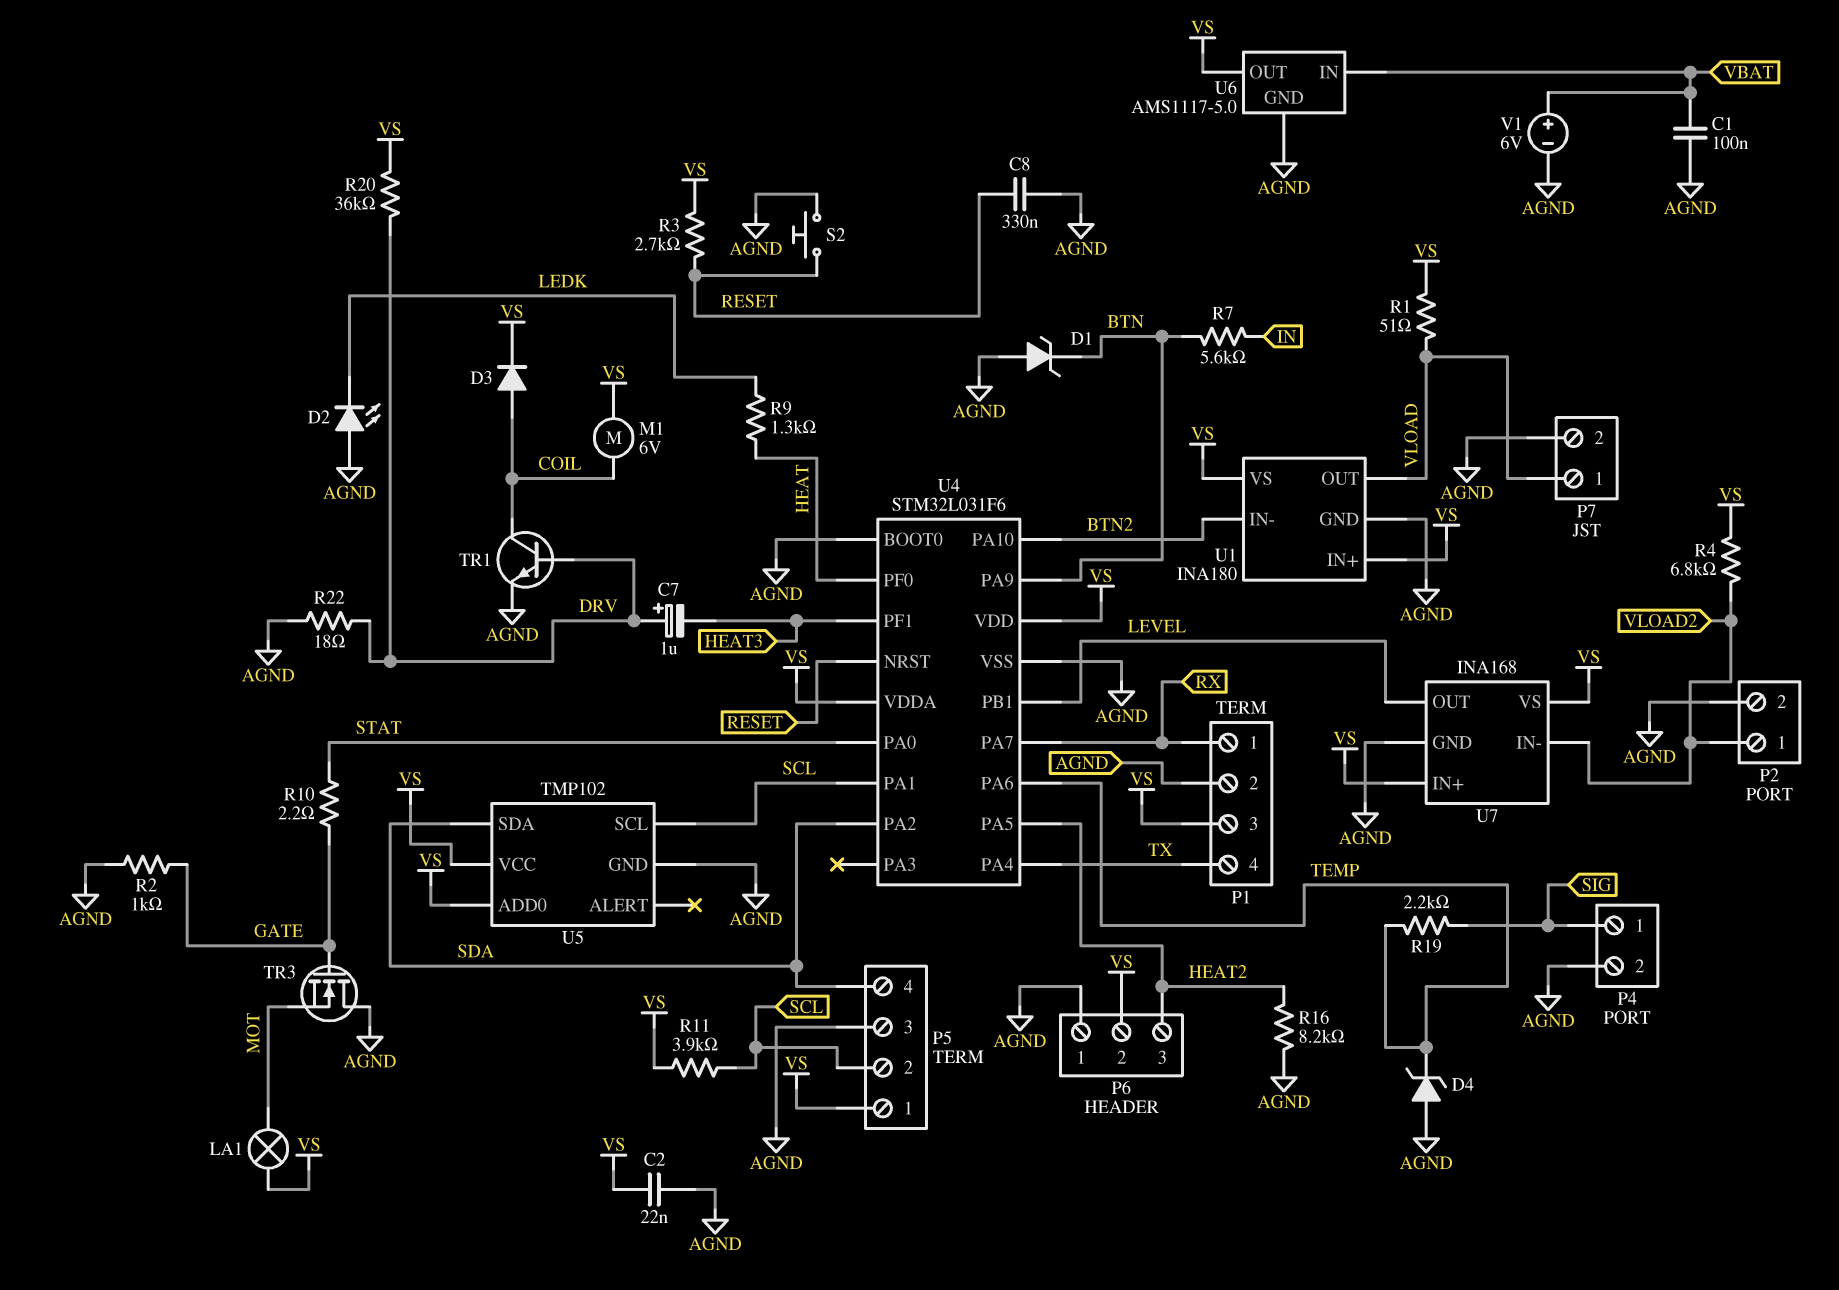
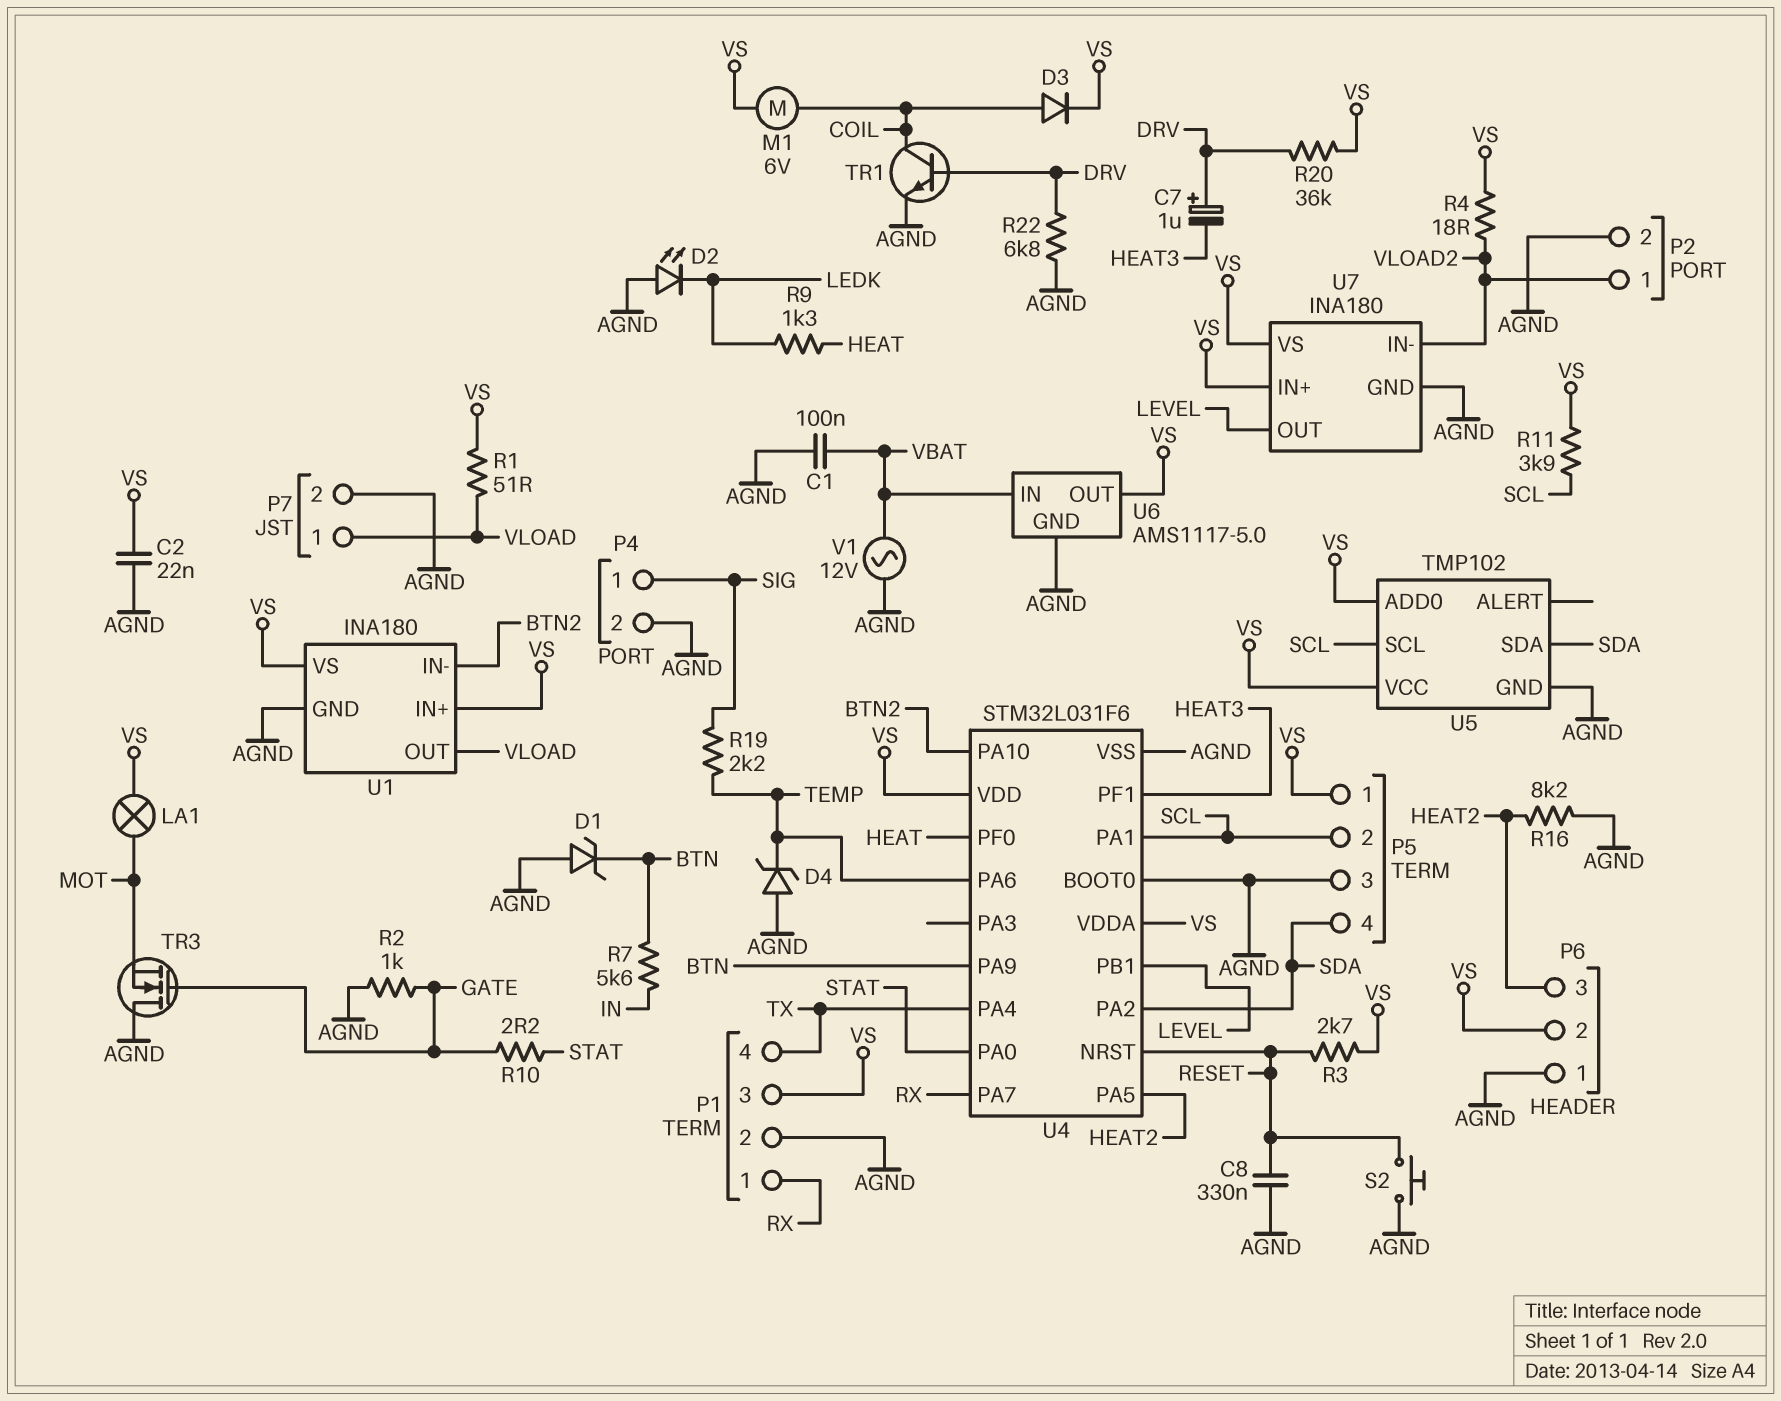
R4: 6.8k (VLOAD2, VS) -> 18 (VLOAD2, VS)
R22: 18 (AGND, DRV) -> 6.8k (AGND, DRV)
U7: INA168 -> INA180
V1: 6V (plus VBAT, minus AGND) -> AC 12V (AGND, VBAT)

